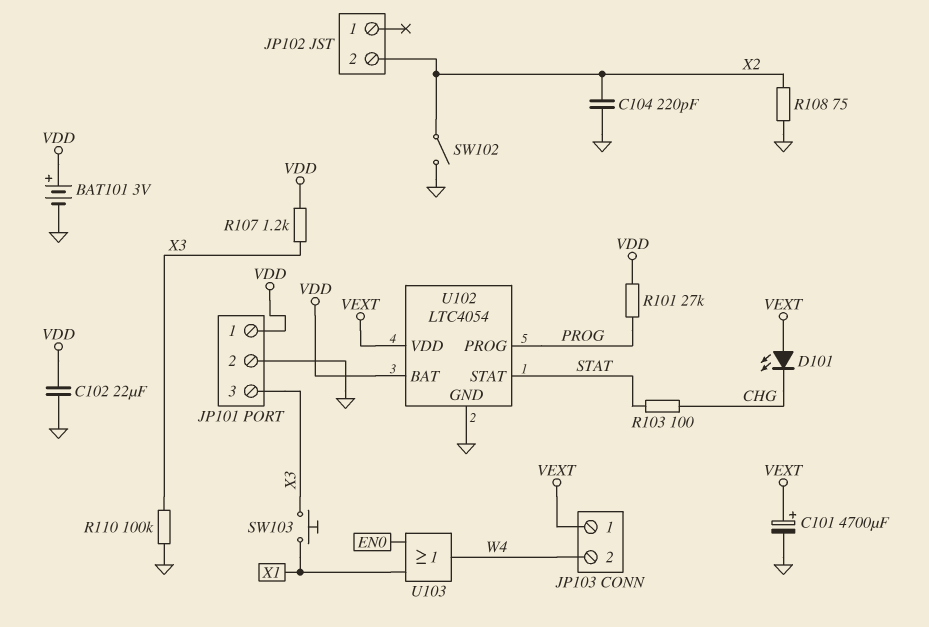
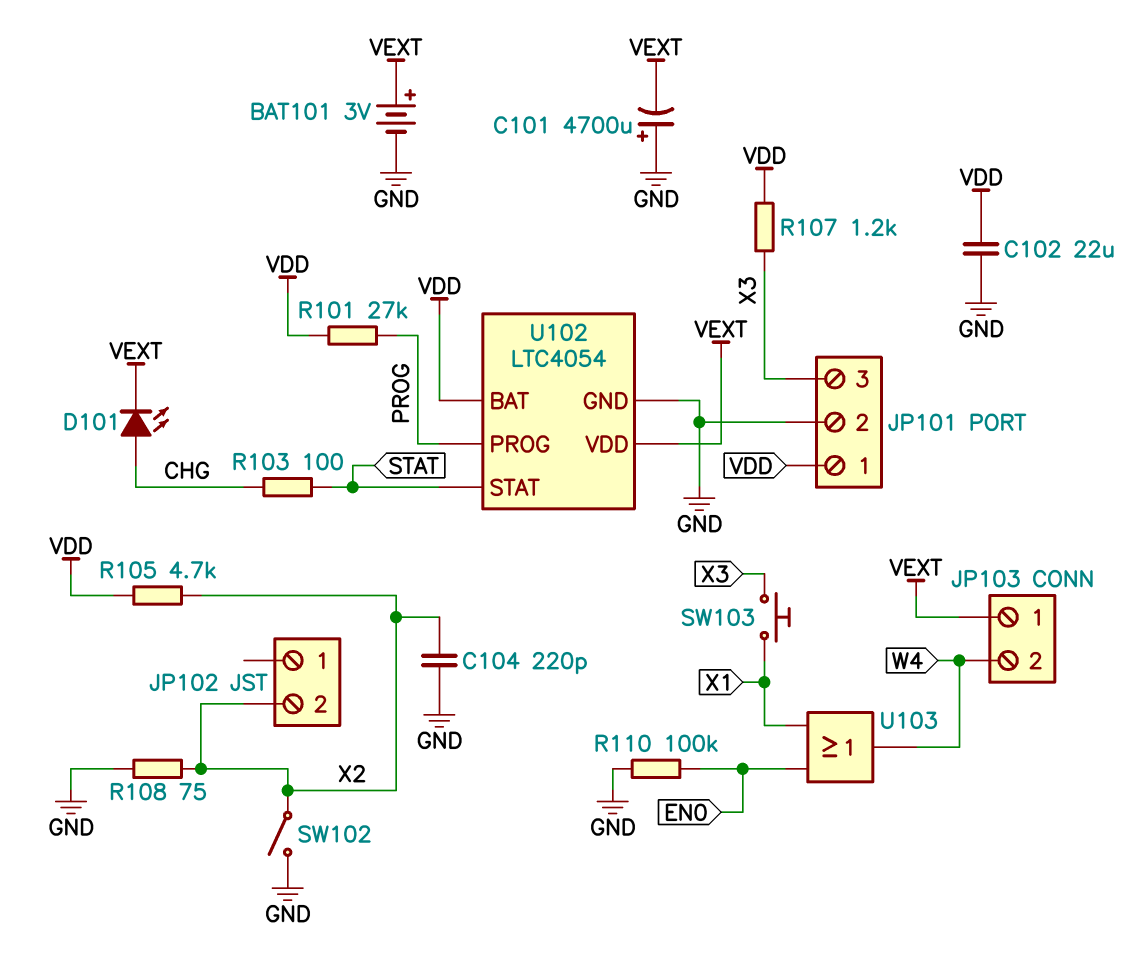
BAT101: 3V (plus VDD, minus GND) -> 3V (plus VEXT, minus GND)
C101: 4700uF (plus VEXT, minus GND) -> 4700uF (plus GND, minus VEXT)
D101: LED (A VEXT, K CHG) -> LED (A CHG, K VEXT)
R105: none -> 4.7k (VDD, X2)
R110: 100k (GND, X3) -> 100k (EN0, GND)

